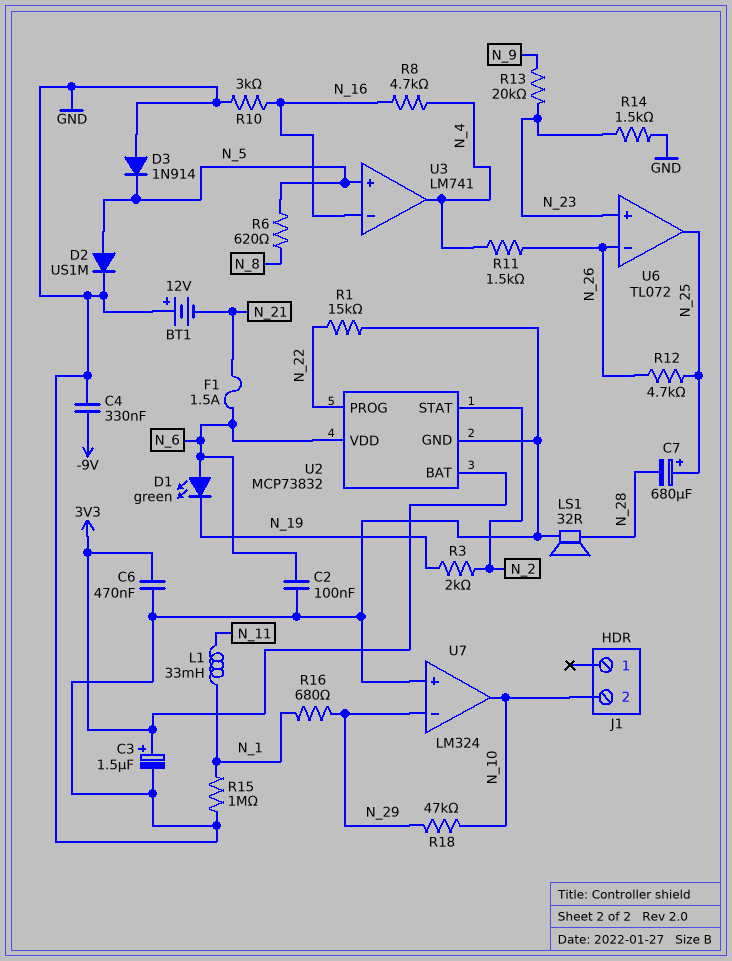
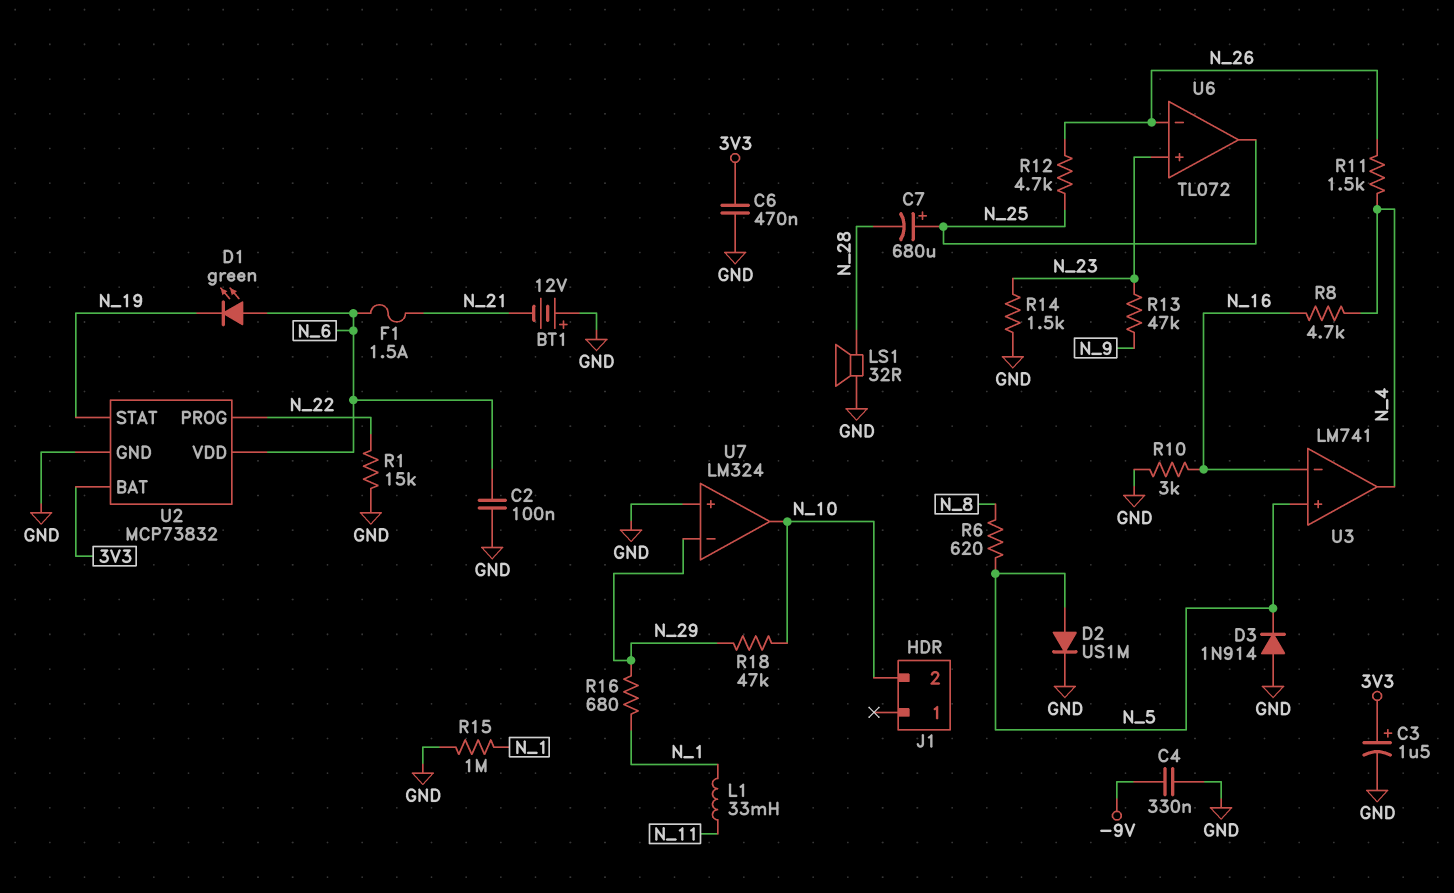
R3: 2k (N_2, N_19) -> none
R13: 20k (N_9, N_23) -> 47k (N_9, N_23)
U2 pin STAT: N_2 -> N_19

